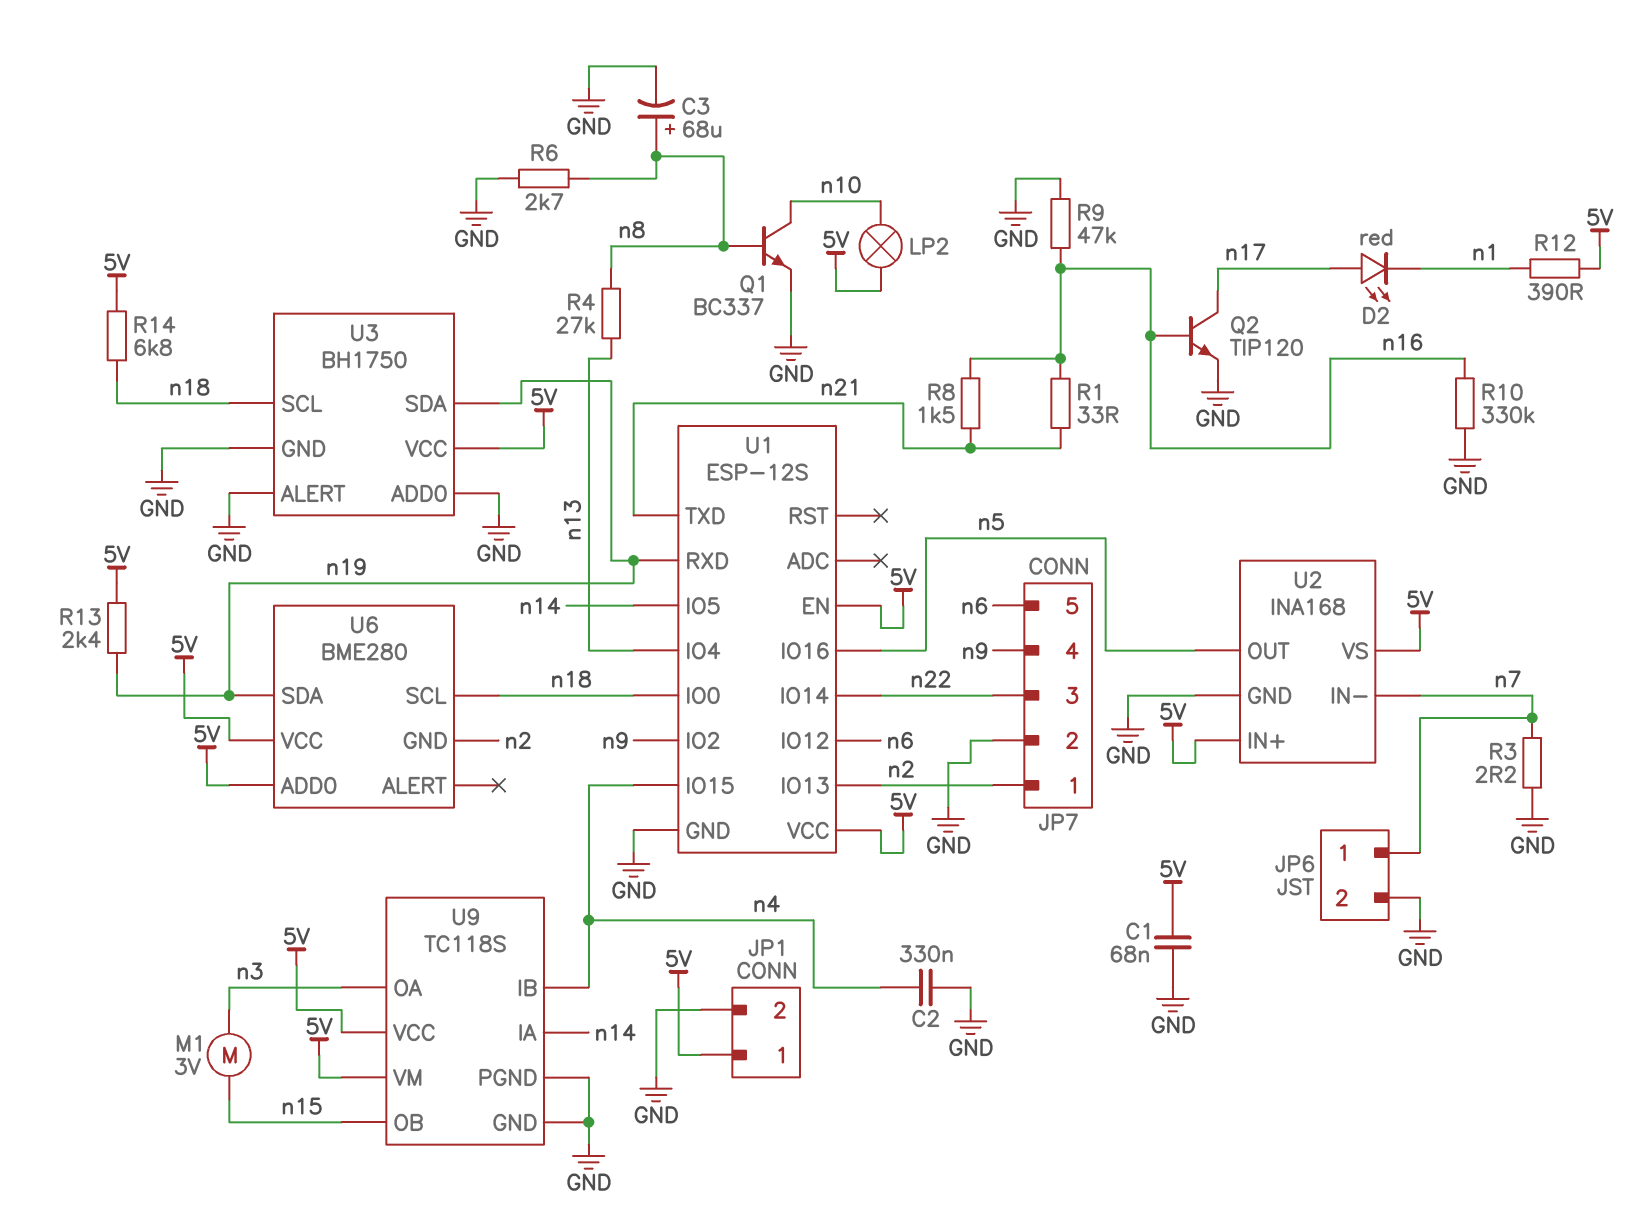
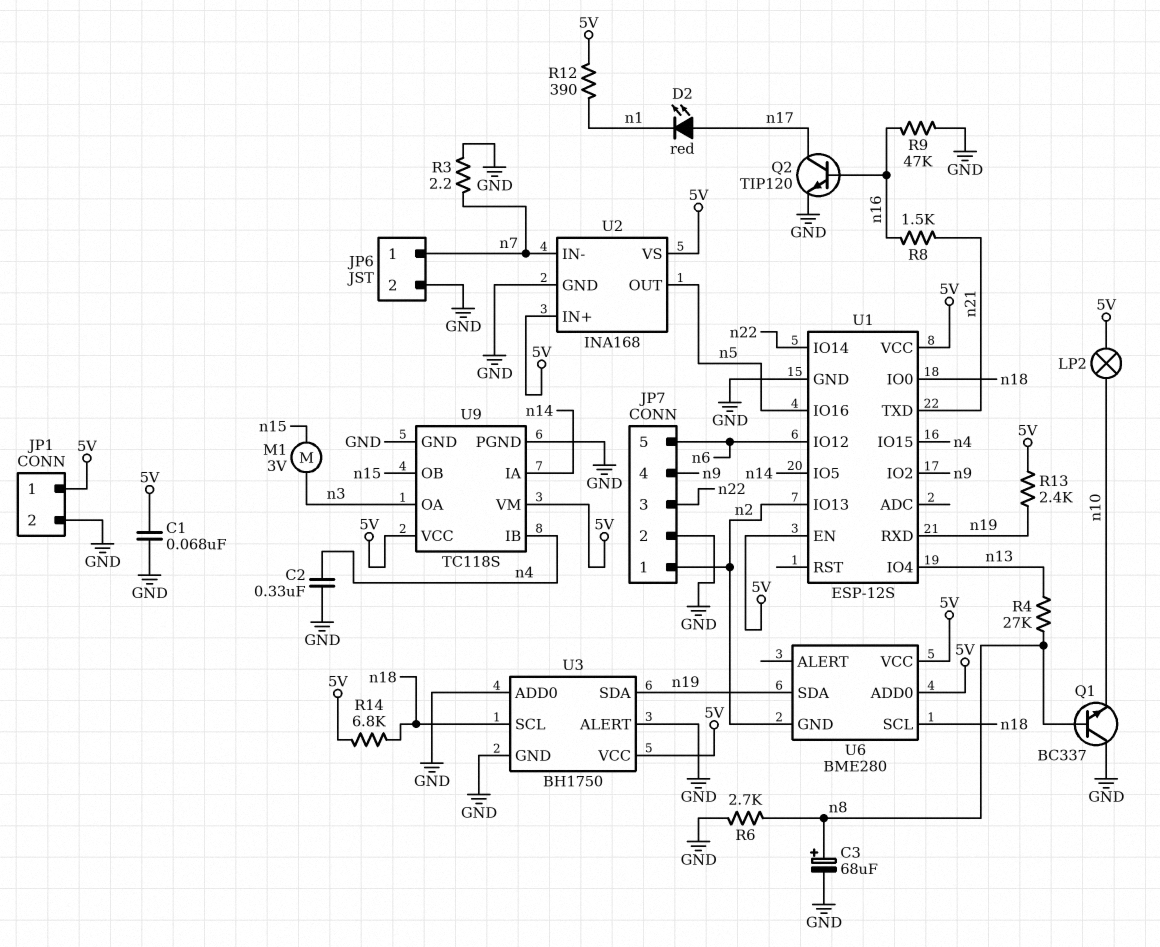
Q1: NPN BC337 (B n8, C n10, E GND) -> NPN BC337 (B n8, C GND, E n10)
R1: 33 (n16, n21) -> none
R10: 330k (GND, n16) -> none

